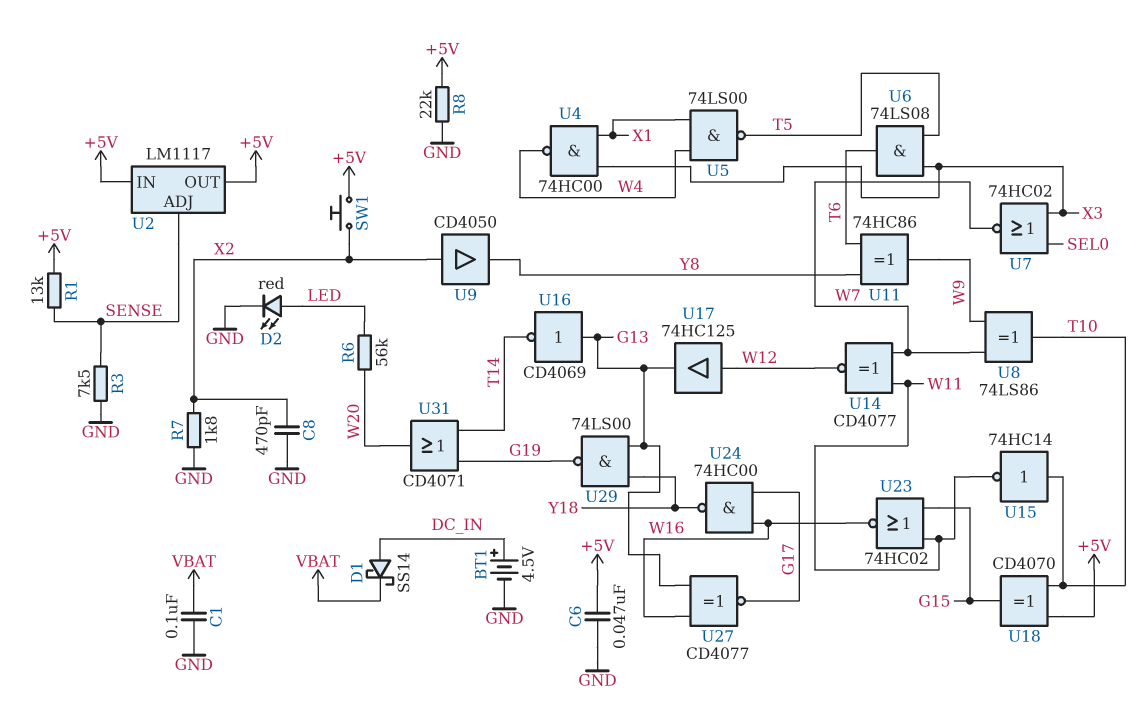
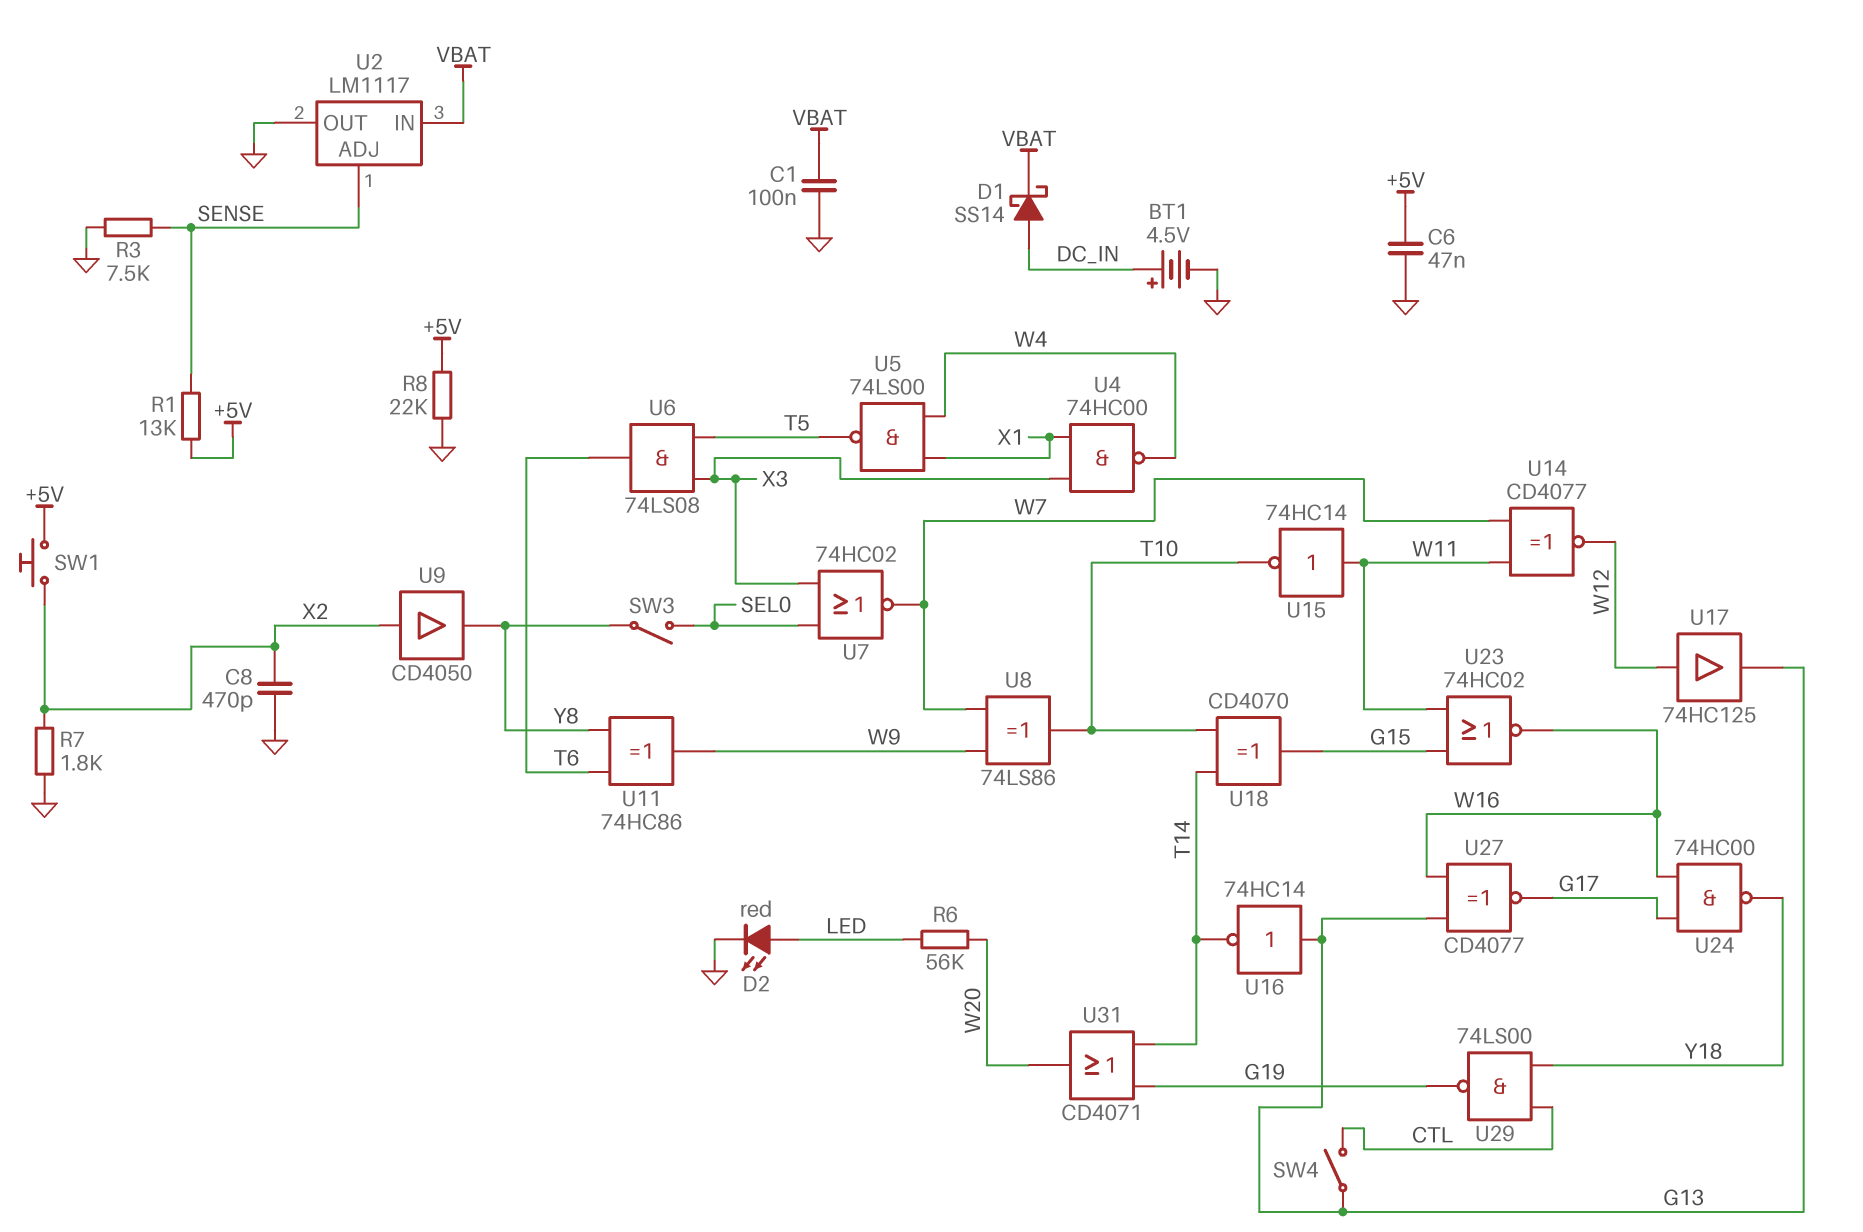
SW3: none -> switch (SEL0, Y8)
SW4: none -> switch (CTL, G13)
U2 pin IN: +5V -> VBAT
U2 pin OUT: +5V -> GND
U15: NOT 74HC14 (in T10, out W11) -> NOT 74HC14 (in W11, out T10)
U16: NOT CD4069 (in G13, out T14) -> NOT 74HC14 (in G13, out T14)
U18: XOR CD4070 (in +5V, in T10, out G15) -> XOR CD4070 (in T10, in T14, out G15)
U29: NAND 74LS00 (in G13, in Y18, out G19) -> NAND 74LS00 (in CTL, in Y18, out G19)

